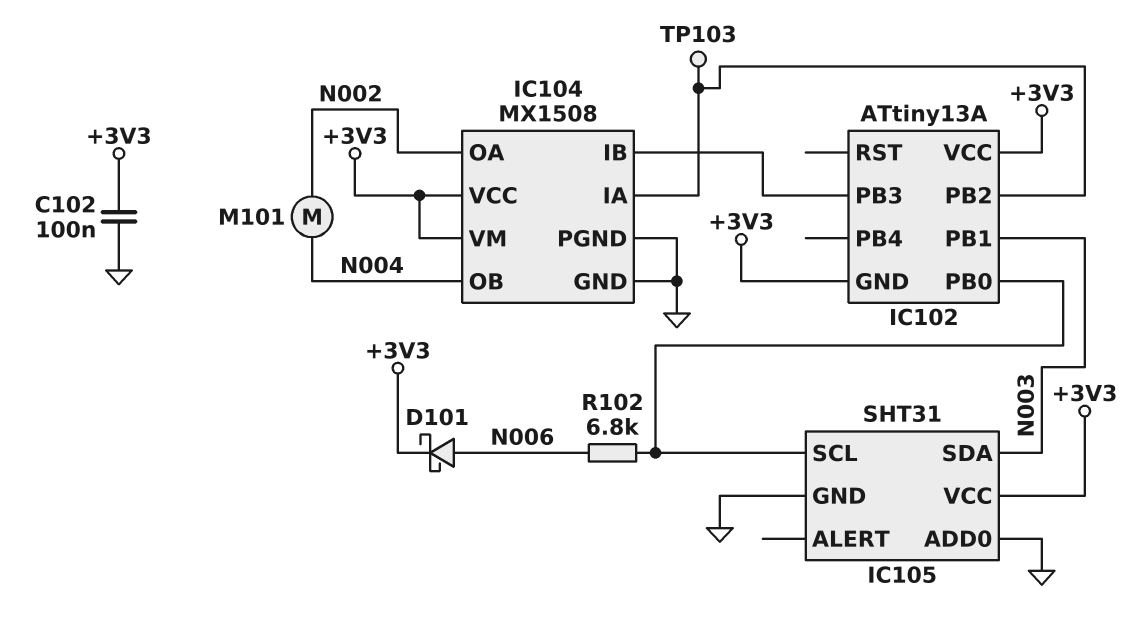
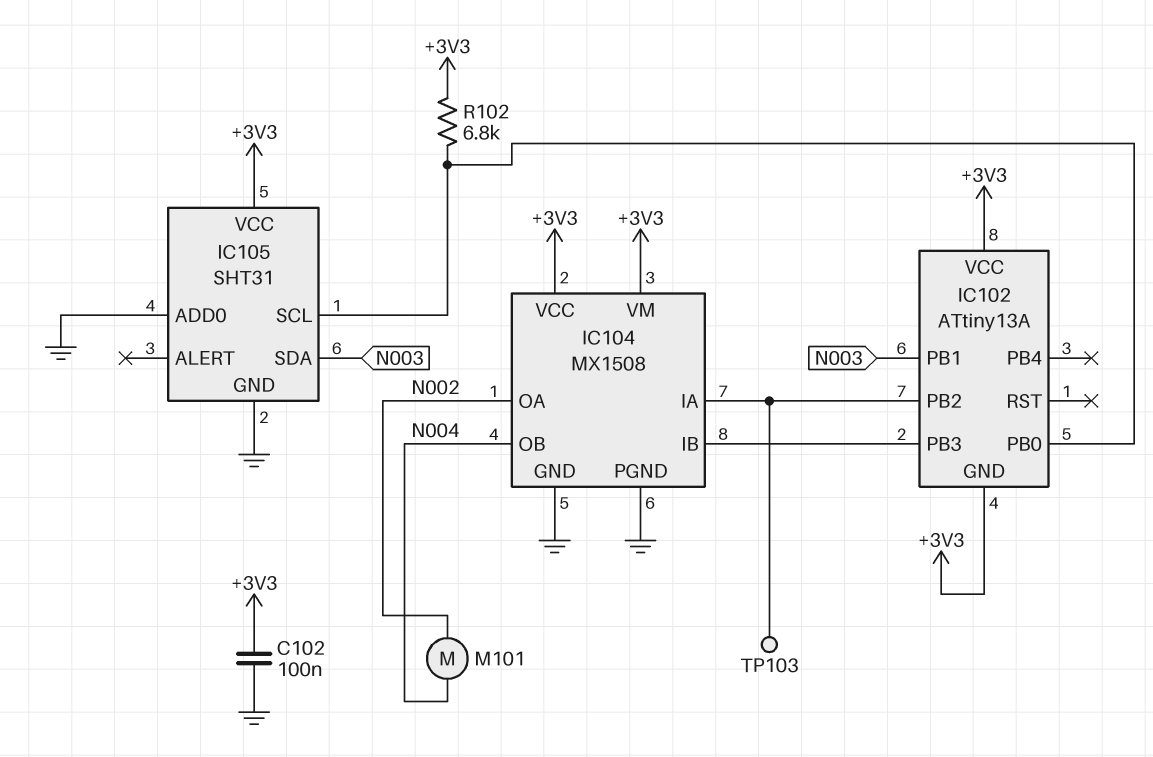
D101: schottky (A N006, K +3V3) -> none
R102: 6.8k (IC102/PB0, N006) -> 6.8k (+3V3, IC102/PB0)

